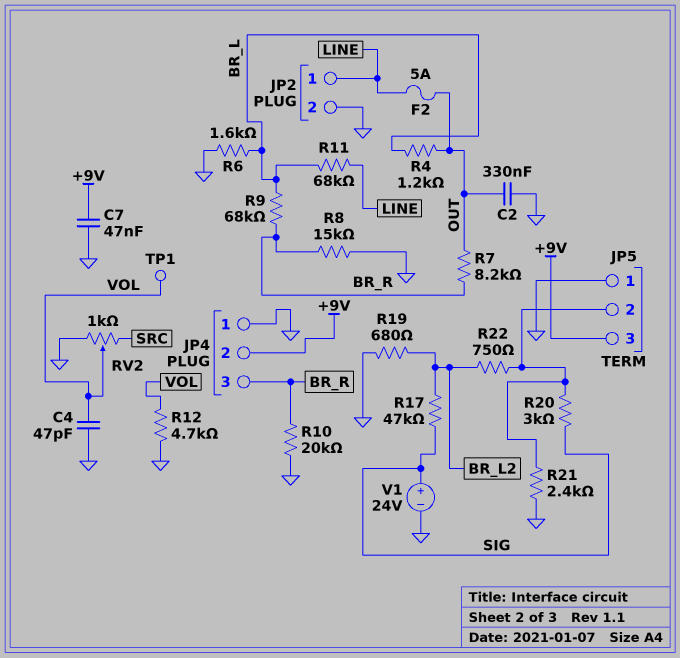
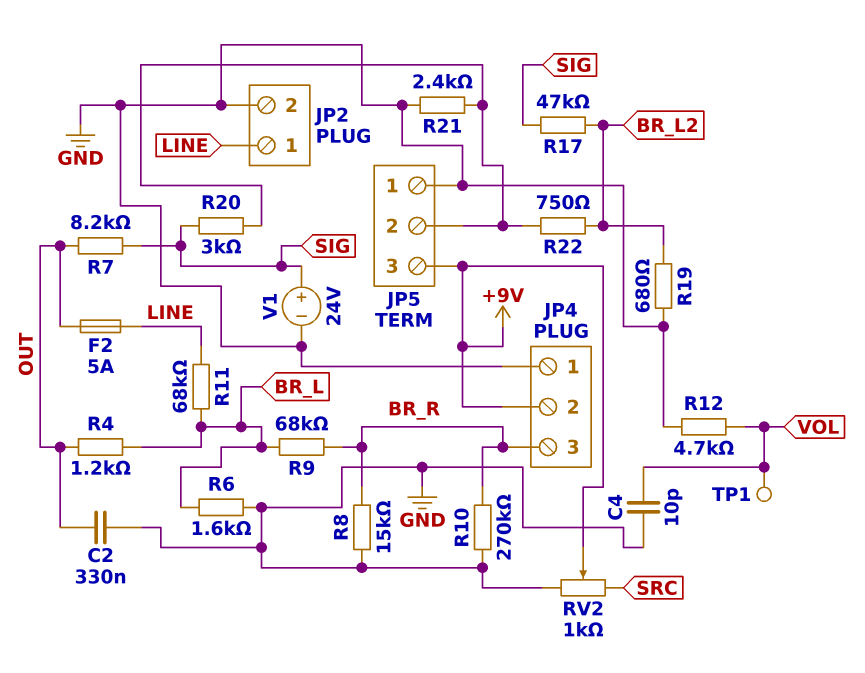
C4: 47pF (GND, VOL) -> 10pF (GND, VOL)
C7: 47nF (+9V, GND) -> none
R7: 8.2k (BR_R, OUT) -> 8.2k (OUT, SIG)
R10: 20k (BR_R, GND) -> 270k (BR_R, GND)
RV2: 1k (GND, SRC, wiper VOL) -> 1k (GND, SRC, wiper +9V)

